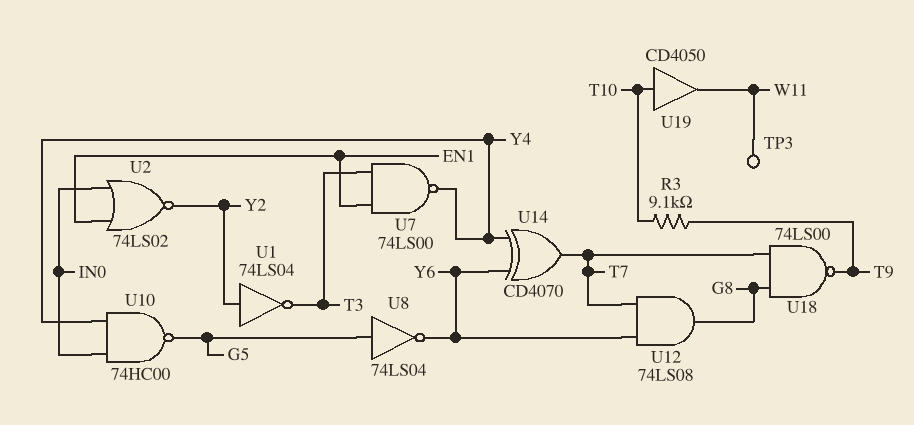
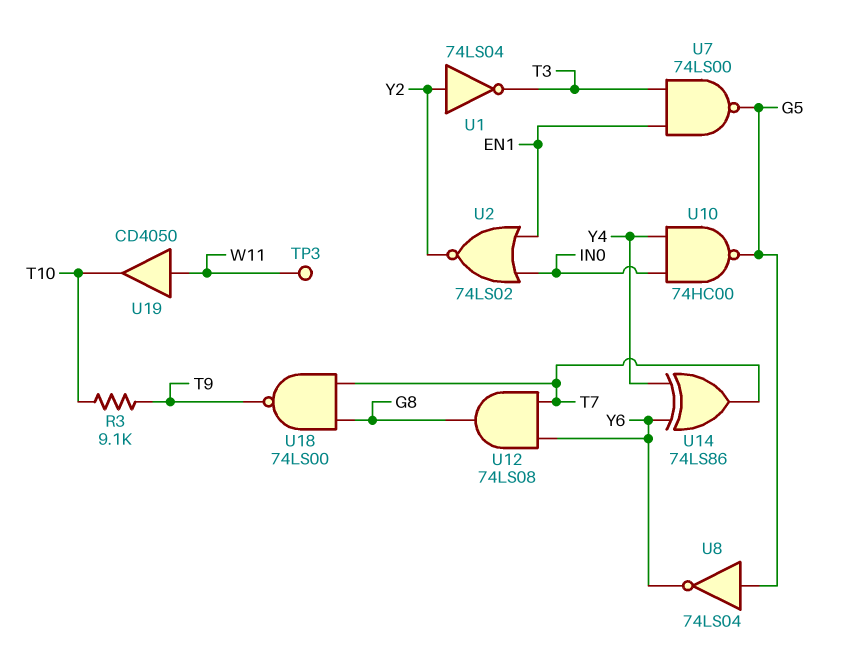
U7: NAND 74LS00 (in EN1, in T3, out Y4) -> NAND 74LS00 (in EN1, in T3, out G5)
U14: XOR CD4070 (in Y4, in Y6, out T7) -> XOR 74LS86 (in Y4, in Y6, out T7)
U19: buffer CD4050 (in T10, out W11) -> buffer CD4050 (in W11, out T10)

